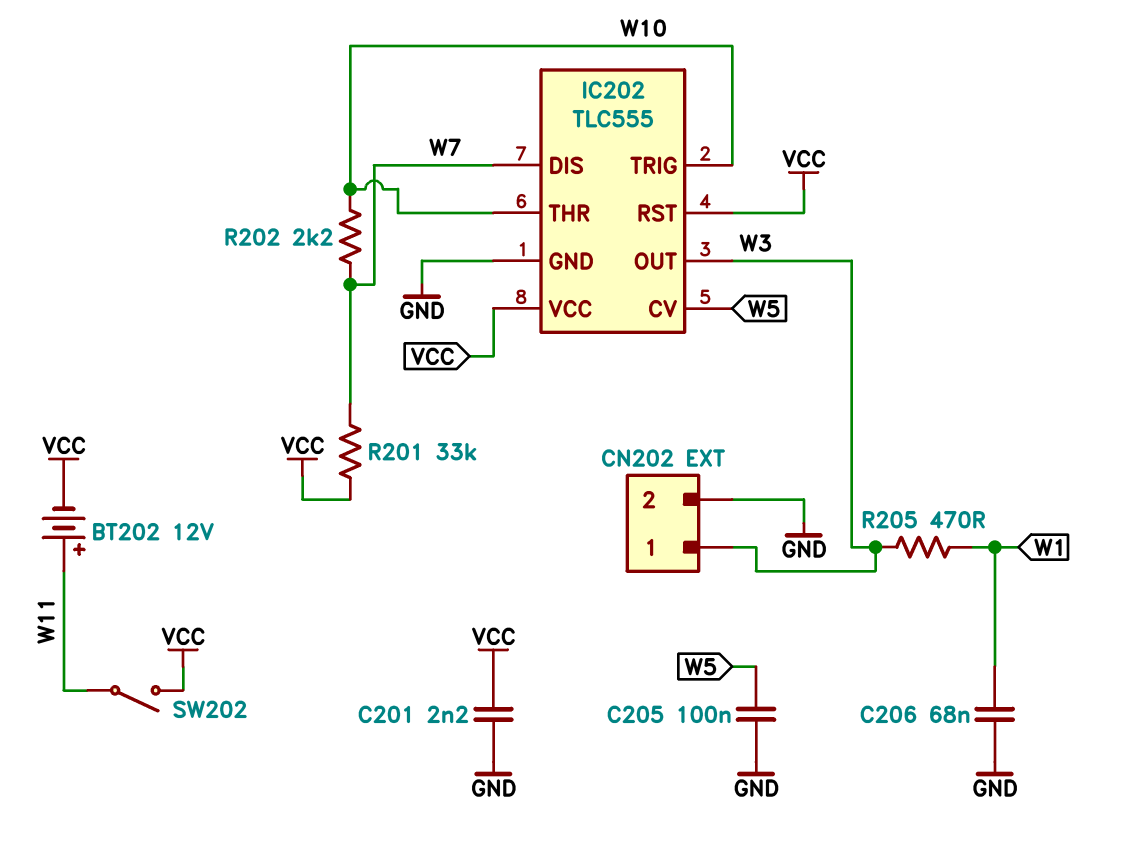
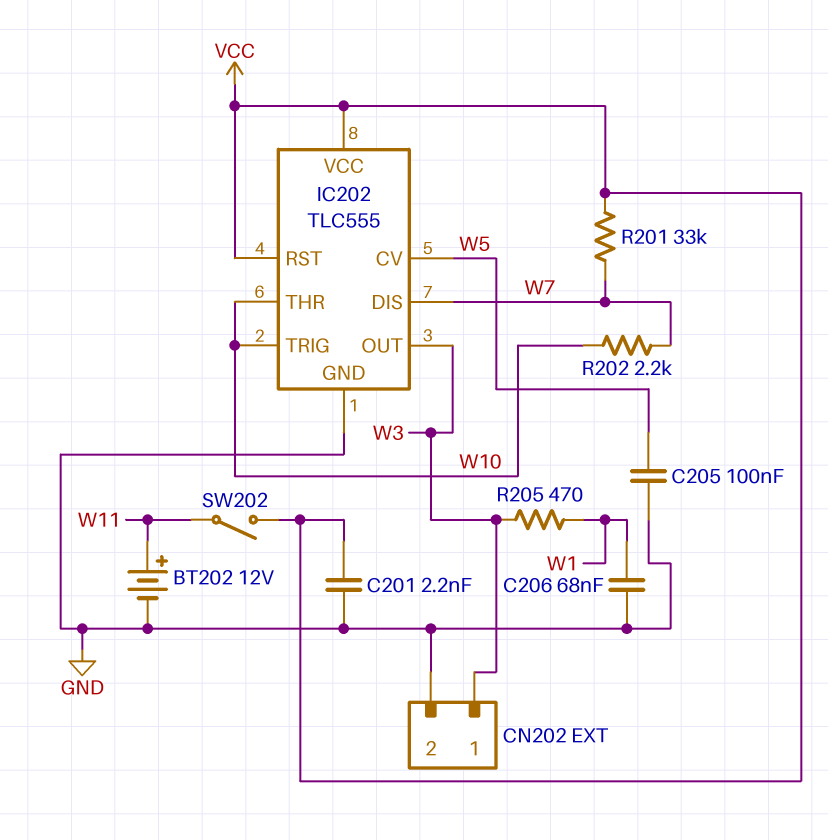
BT202: 12V (plus W11, minus VCC) -> 12V (plus W11, minus GND)

